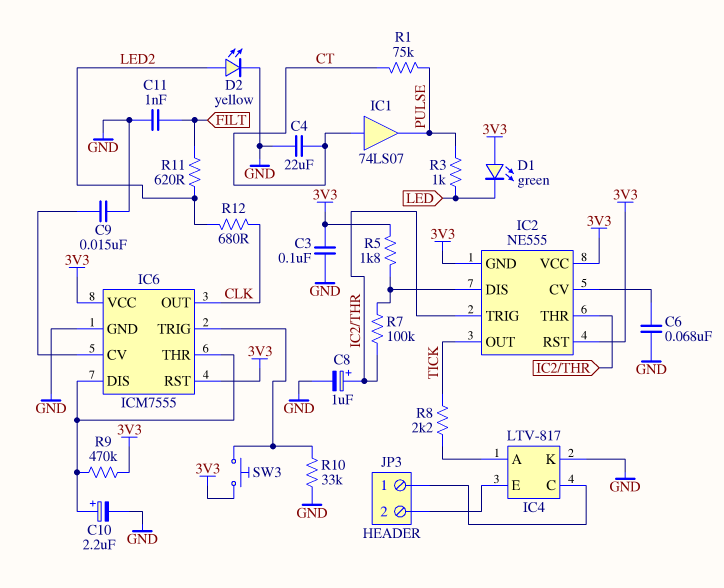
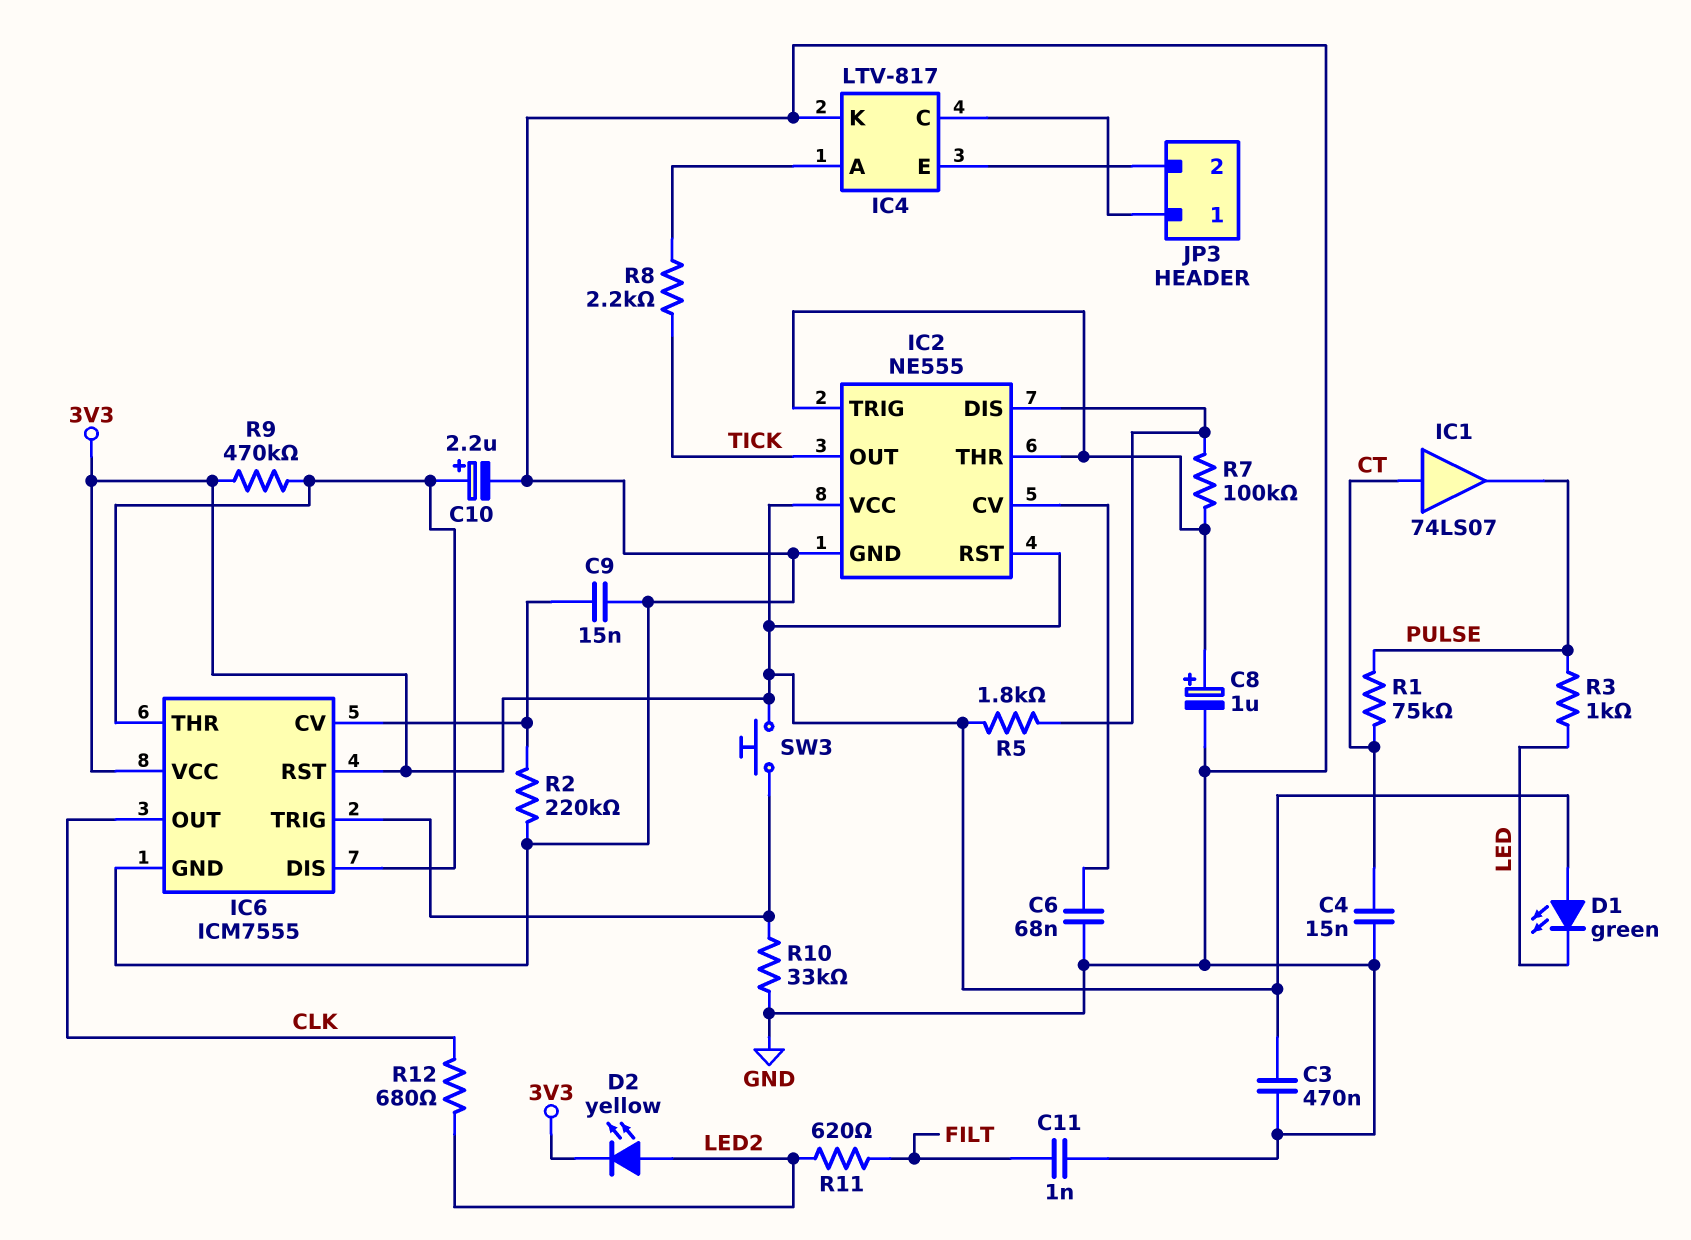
C3: 100nF (3V3, GND) -> 470nF (3V3, GND)
C4: 22uF (CT, GND) -> 15nF (CT, GND)
D2: LED yellow (A LED2, K GND) -> LED yellow (A LED2, K 3V3)
IC2 pin GND: 3V3 -> GND
R2: none -> 220k (GND, IC6/CV)

